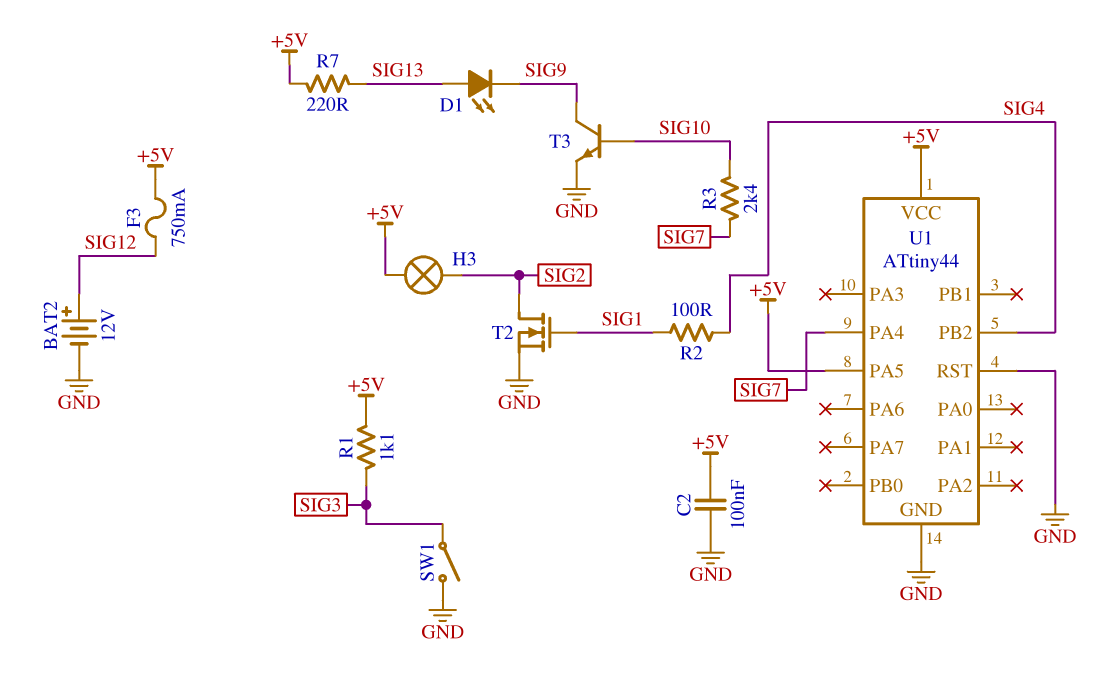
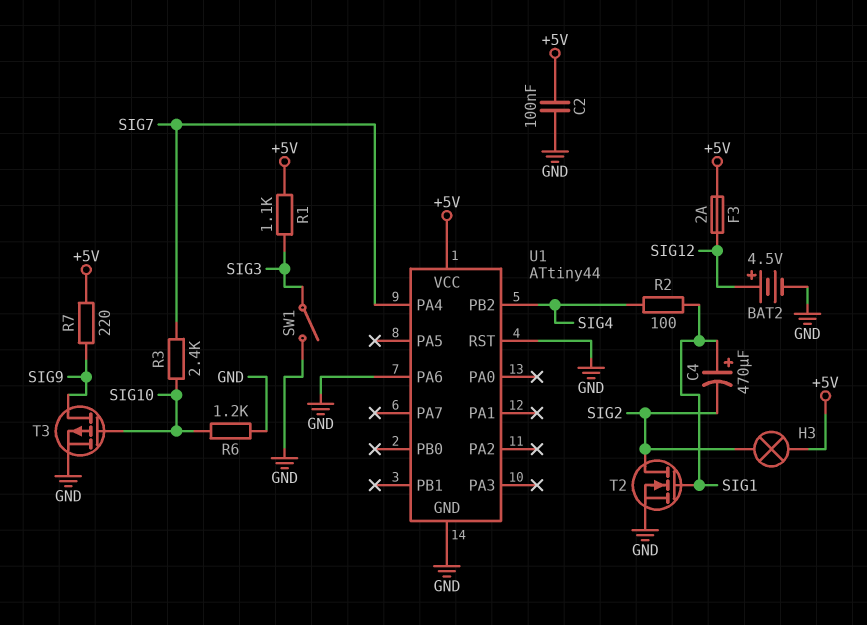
BAT2: 12V (plus SIG12, minus GND) -> 4.5V (plus SIG12, minus GND)
C4: none -> 470uF (plus SIG1, minus SIG2)
D1: LED (A SIG13, K SIG9) -> none
F3: 750mA (+5V, SIG12) -> 2A (+5V, SIG12)
R6: none -> 1.2k (GND, SIG10)
R7: 220 (+5V, SIG13) -> 220 (+5V, SIG9)
T3: NPN (B SIG10, C SIG9, E GND) -> PMOS (G SIG10, D SIG9, S GND)
U1 pin PA5: +5V -> none
U1 pin PA6: none -> GND

